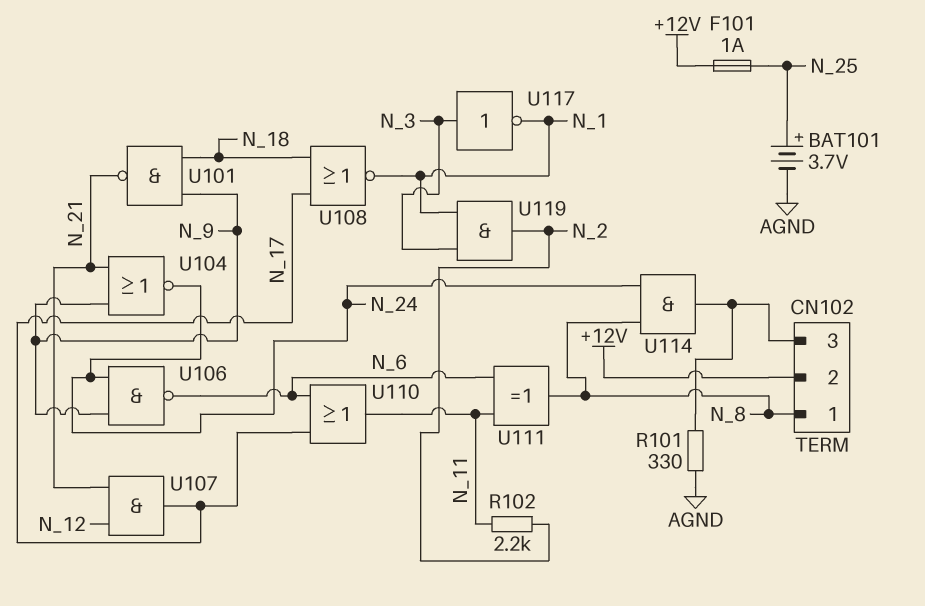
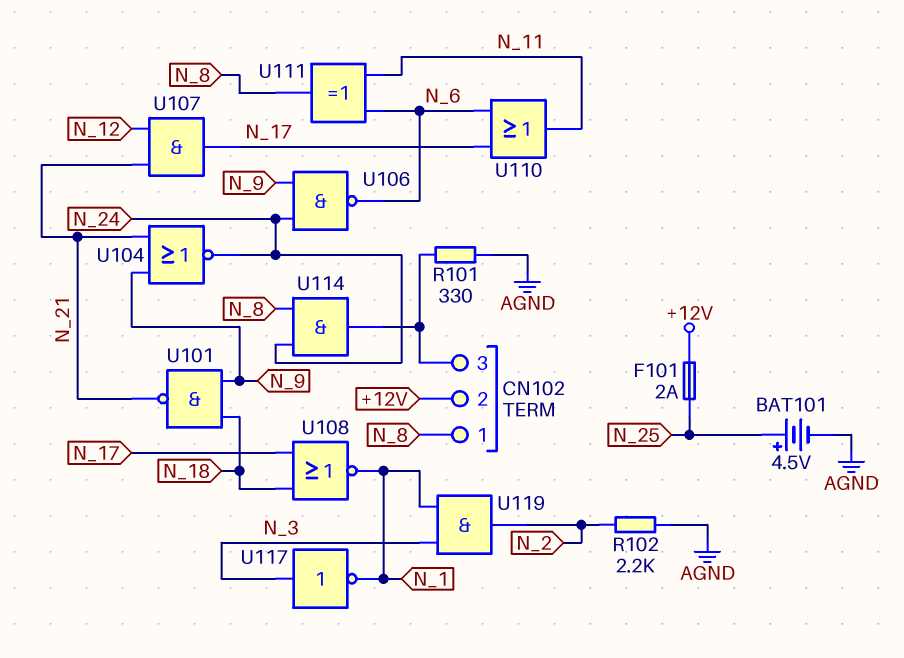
BAT101: 3.7V (plus N_25, minus AGND) -> 4.5V (plus N_25, minus AGND)
F101: 1A (+12V, N_25) -> 2A (+12V, N_25)
R102: 2.2k (N_2, N_11) -> 2.2k (AGND, N_2)

